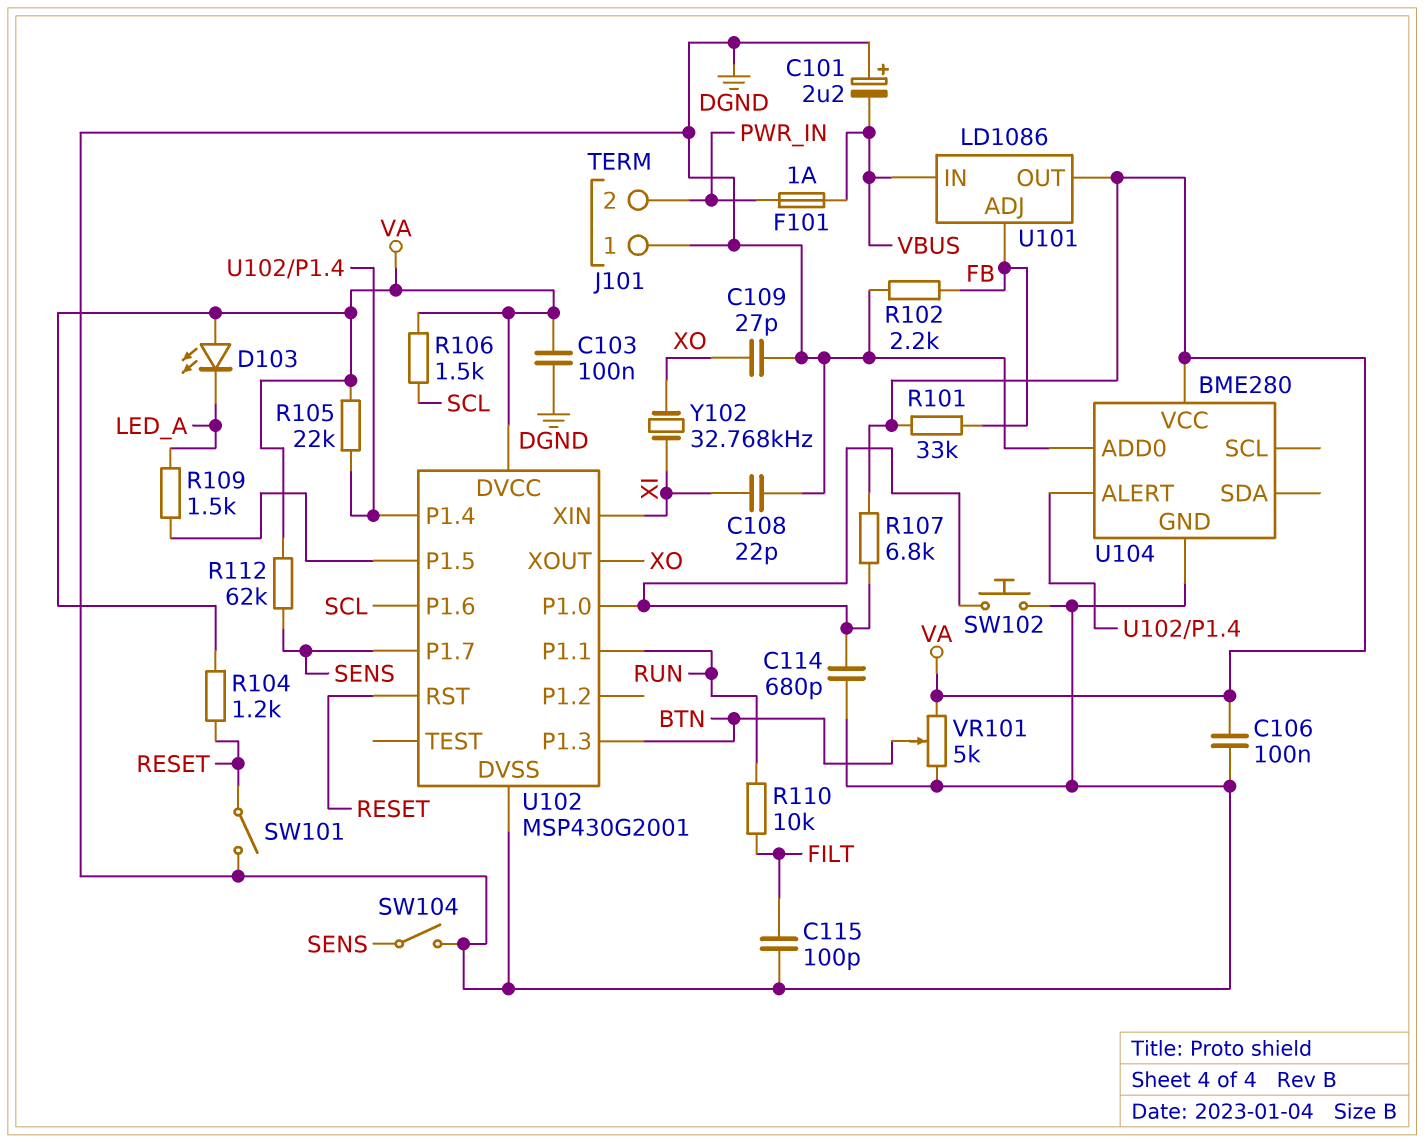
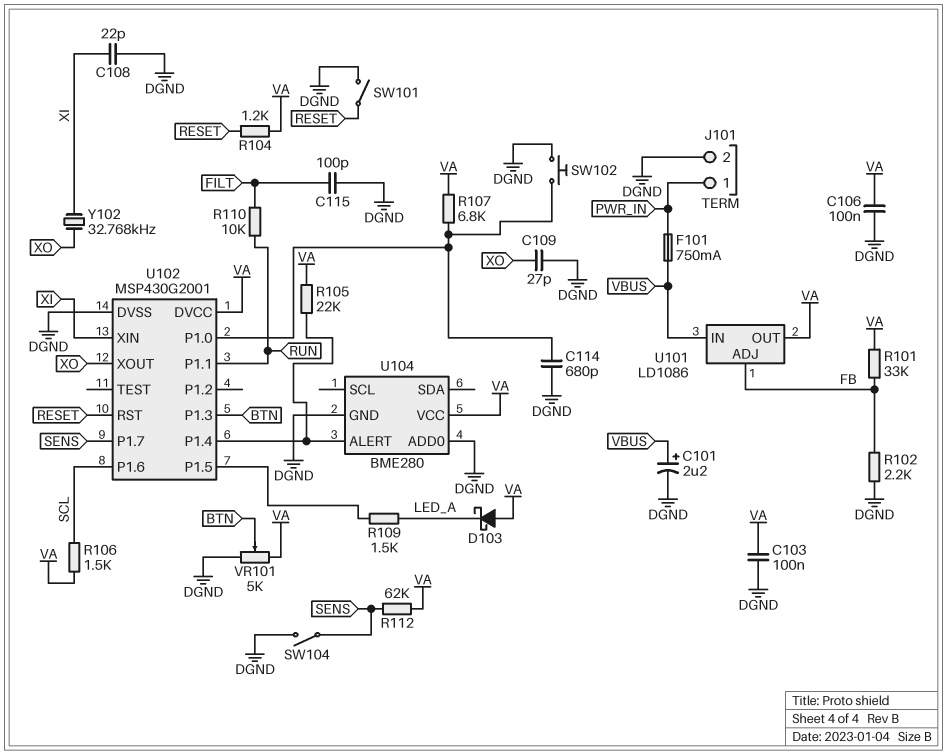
C101: 2.2uF (plus DGND, minus VBUS) -> 2.2uF (plus VBUS, minus DGND)
D103: LED (A VA, K LED_A) -> schottky (A VA, K LED_A)
F101: 1A (PWR_IN, VBUS) -> 750mA (PWR_IN, VBUS)
J101 pin 1: DGND -> PWR_IN
J101 pin 2: PWR_IN -> DGND

